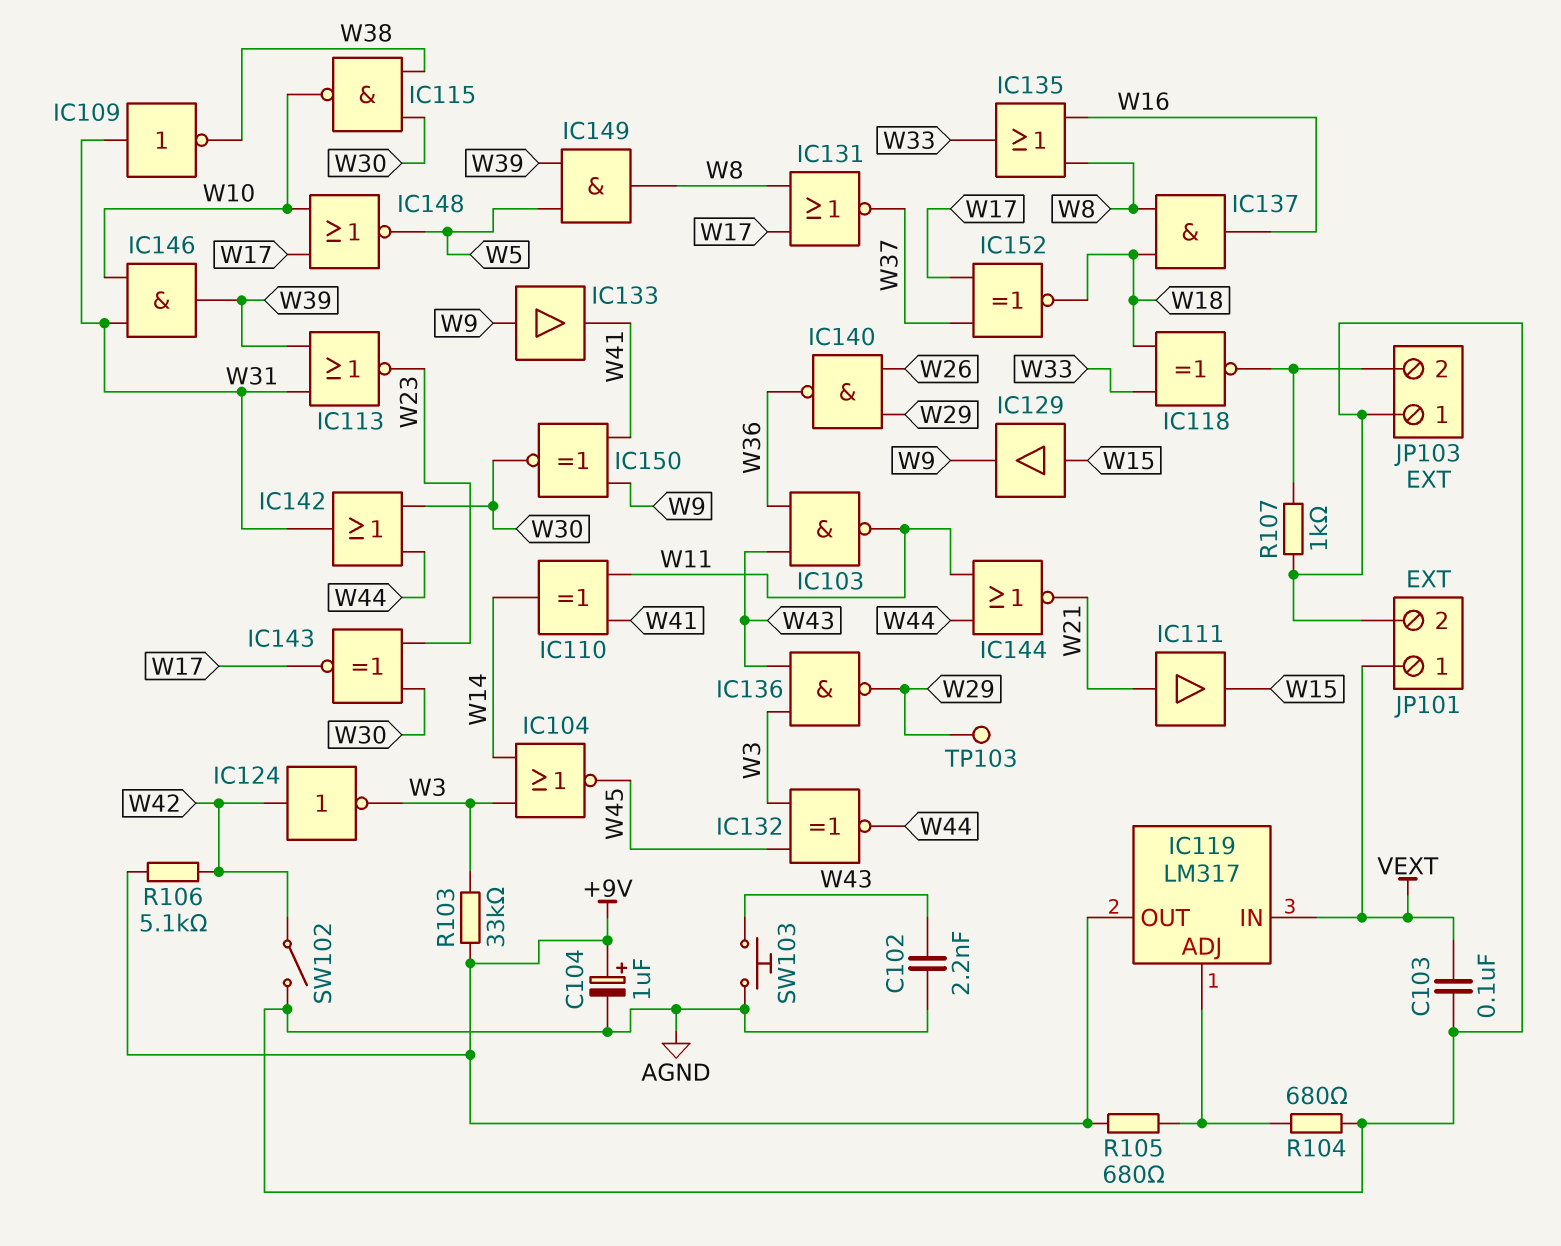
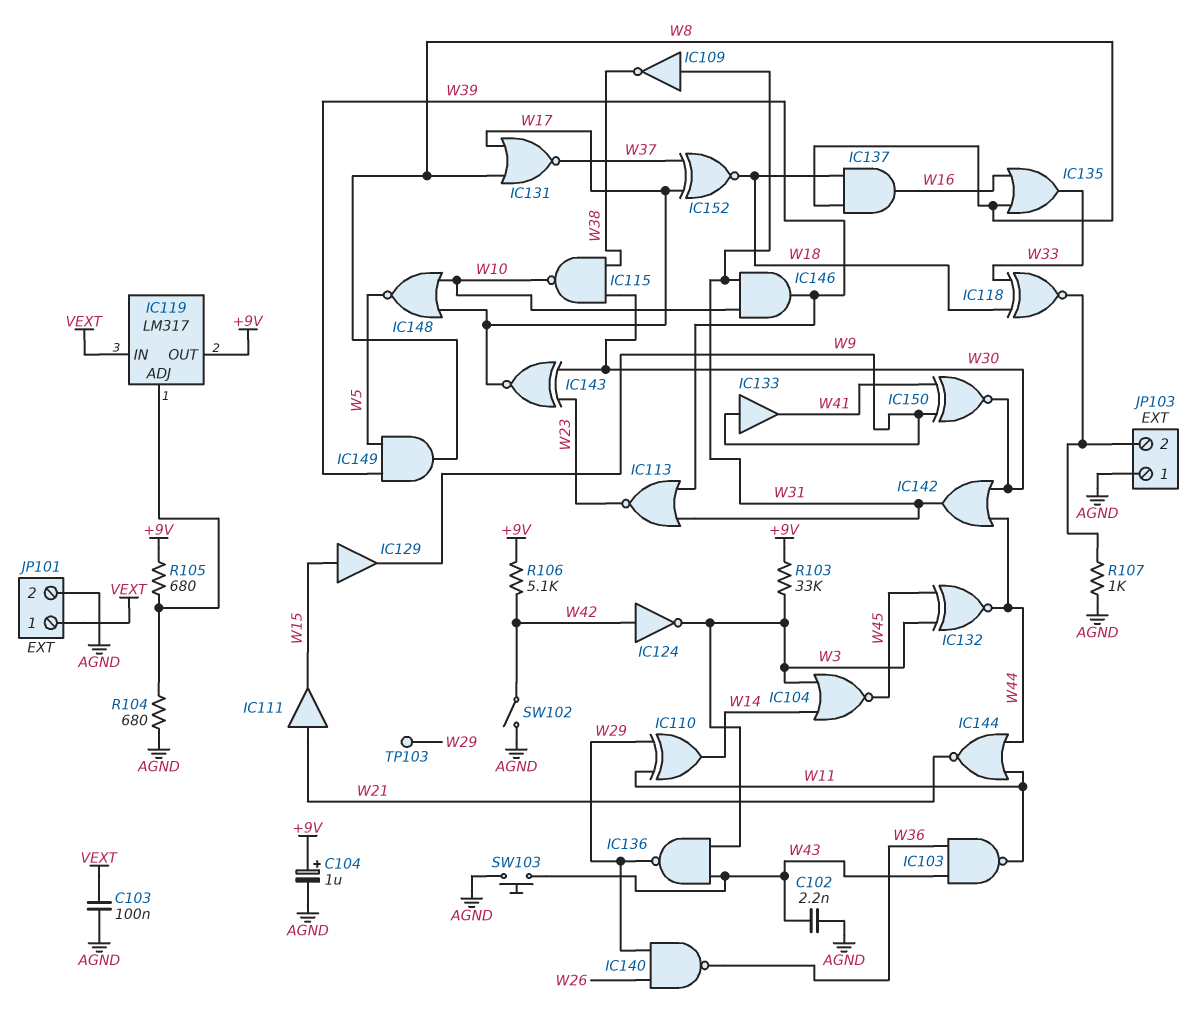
IC110: XOR (in W11, in W41, out W14) -> XOR (in W11, in W29, out W14)

